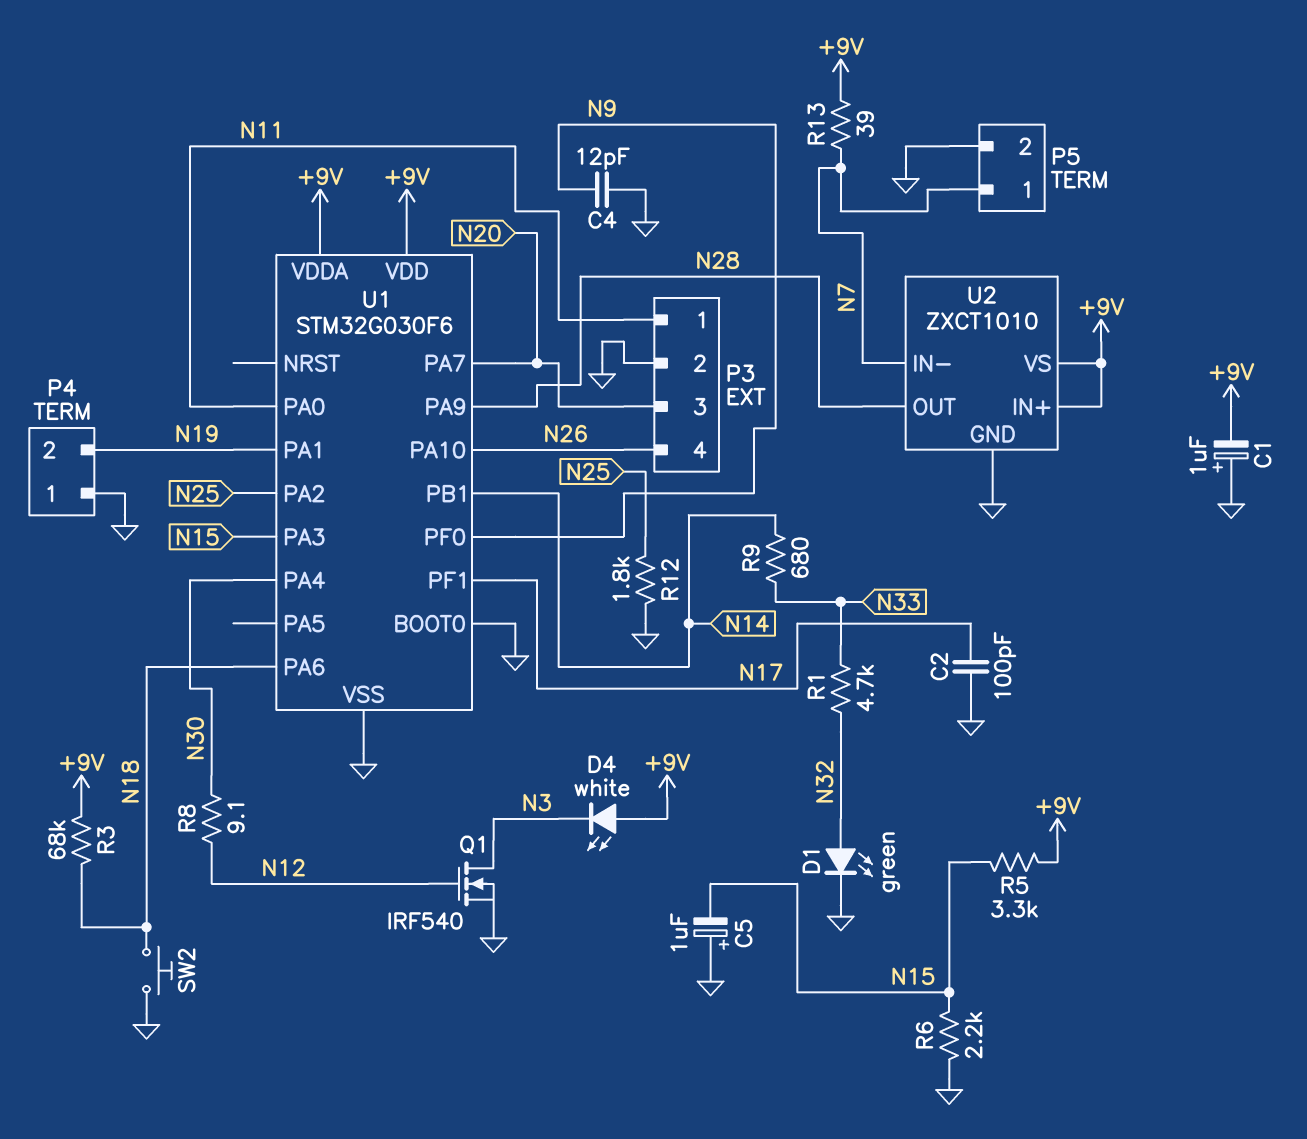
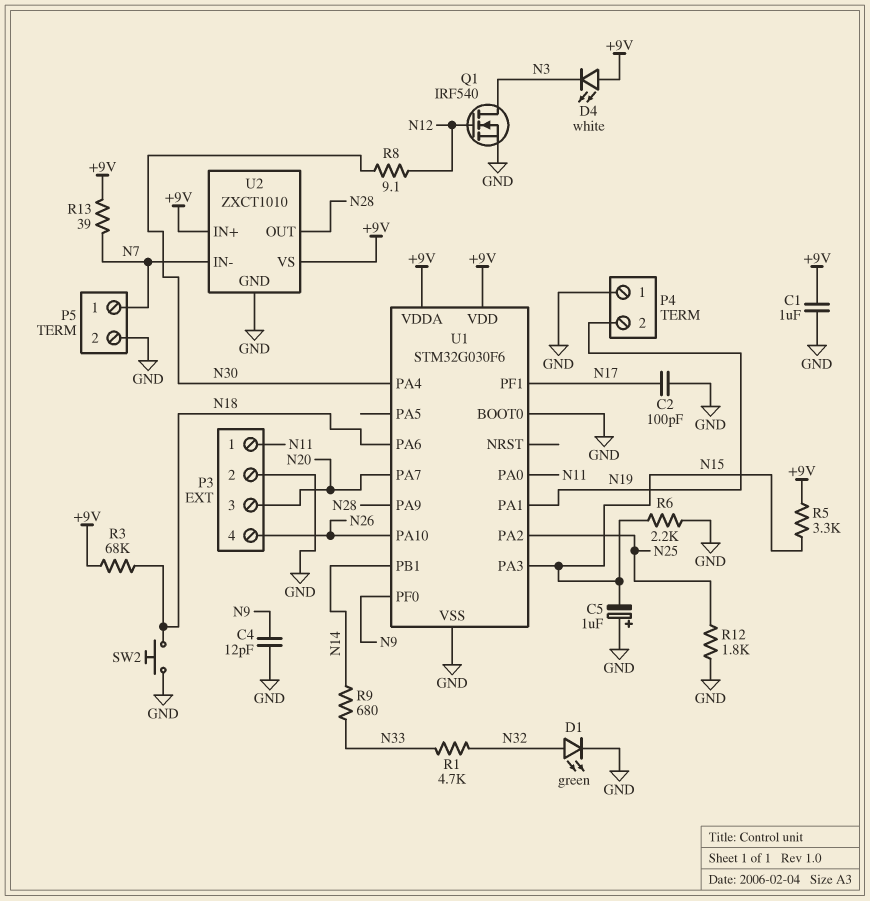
C1: 1uF (plus GND, minus +9V) -> 1uF (+9V, GND)

